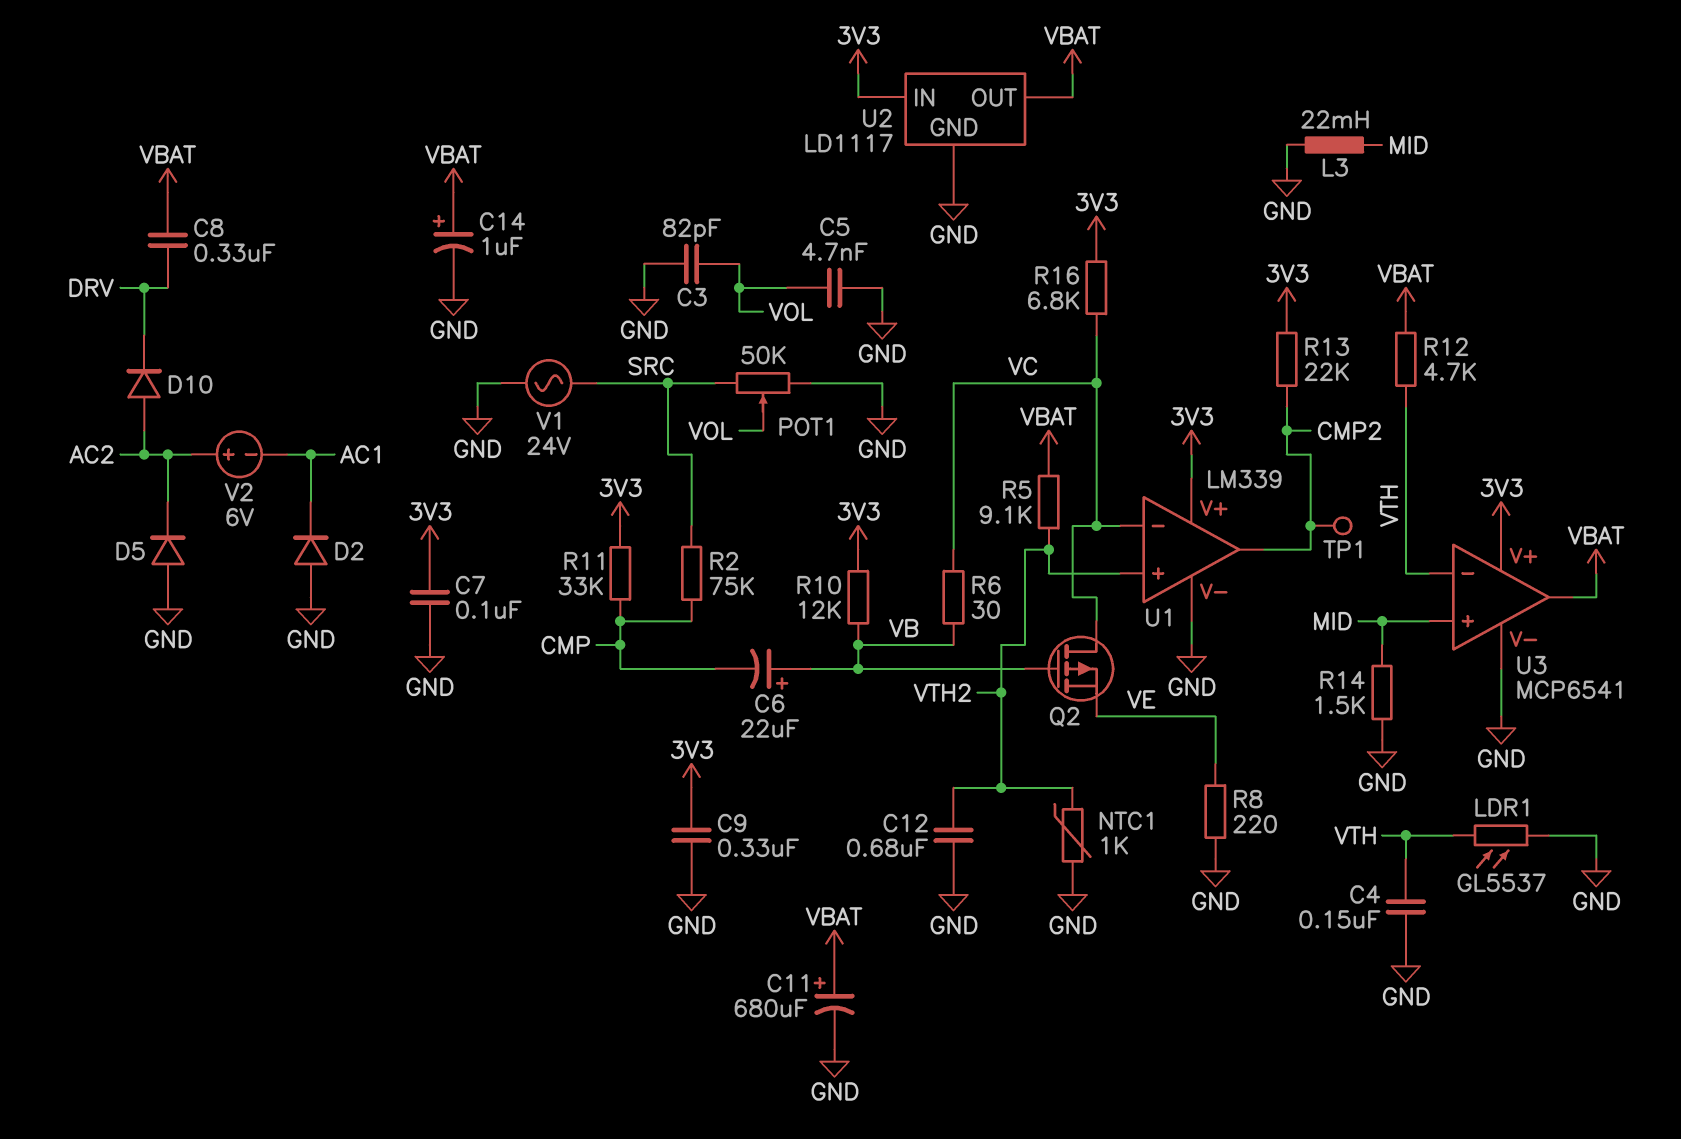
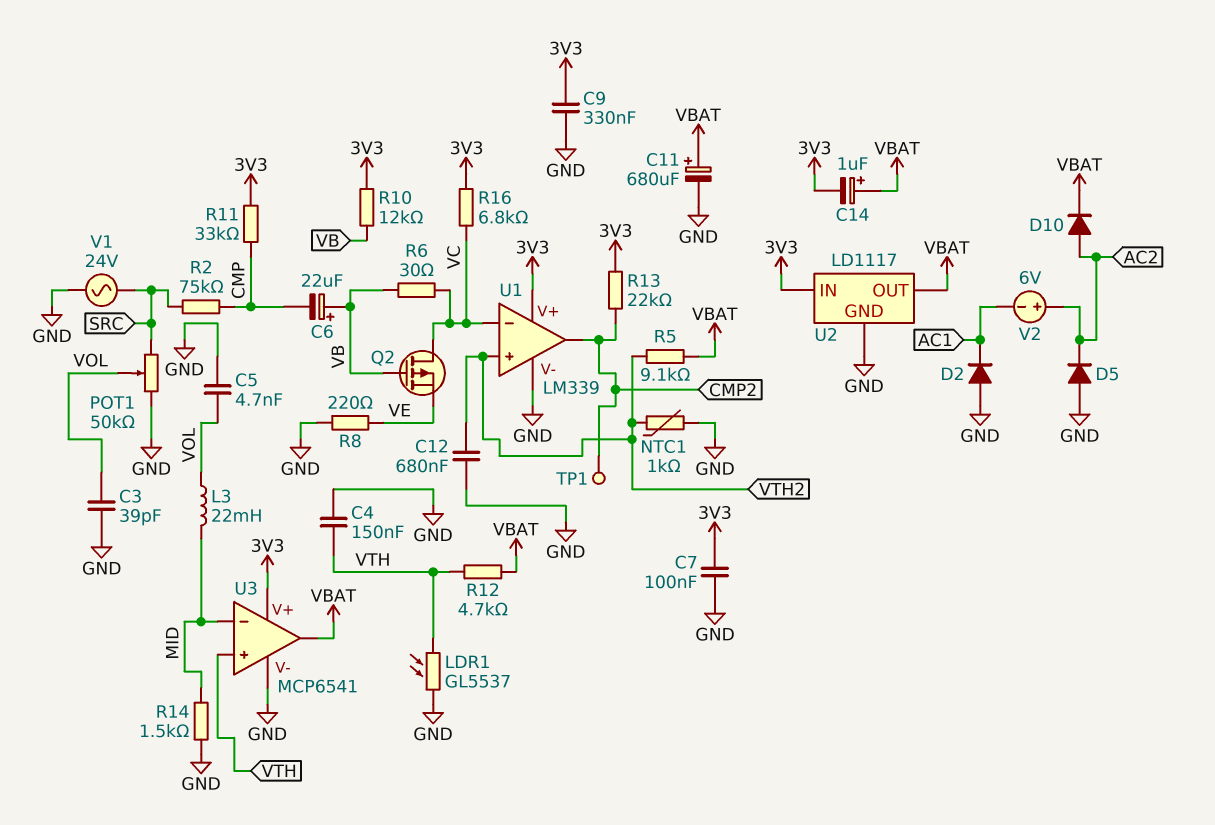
C3: 82pF (GND, VOL) -> 39pF (GND, VOL)
C8: 330nF (DRV, VBAT) -> none
C14: 1uF (plus VBAT, minus GND) -> 1uF (plus VBAT, minus 3V3)
D10: diode (A AC2, K DRV) -> diode (A AC2, K VBAT)
L3: 22mH (GND, MID) -> 22mH (MID, VOL)
U3 pin in+: MID -> VTH
U3 pin in-: VTH -> MID

